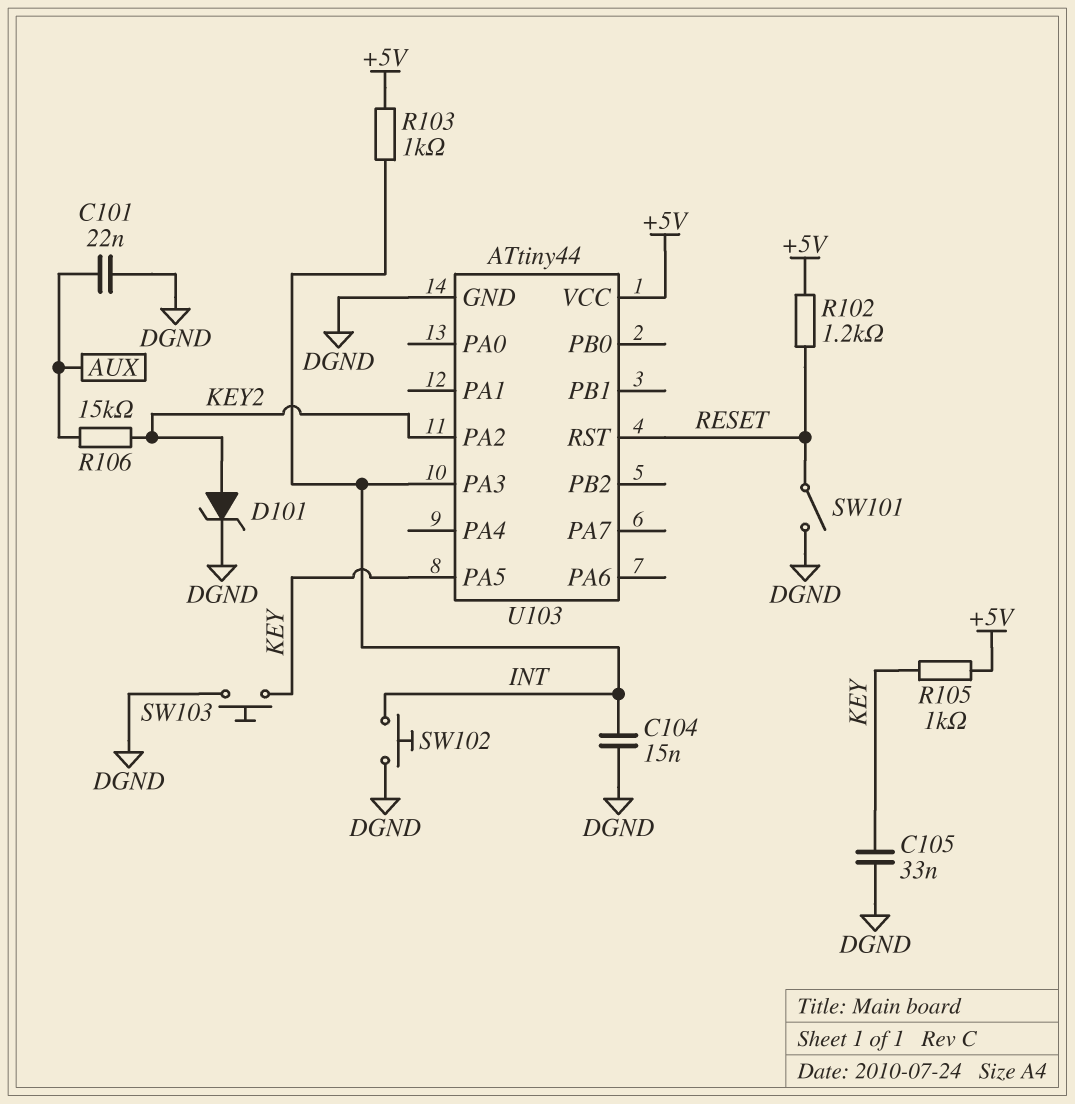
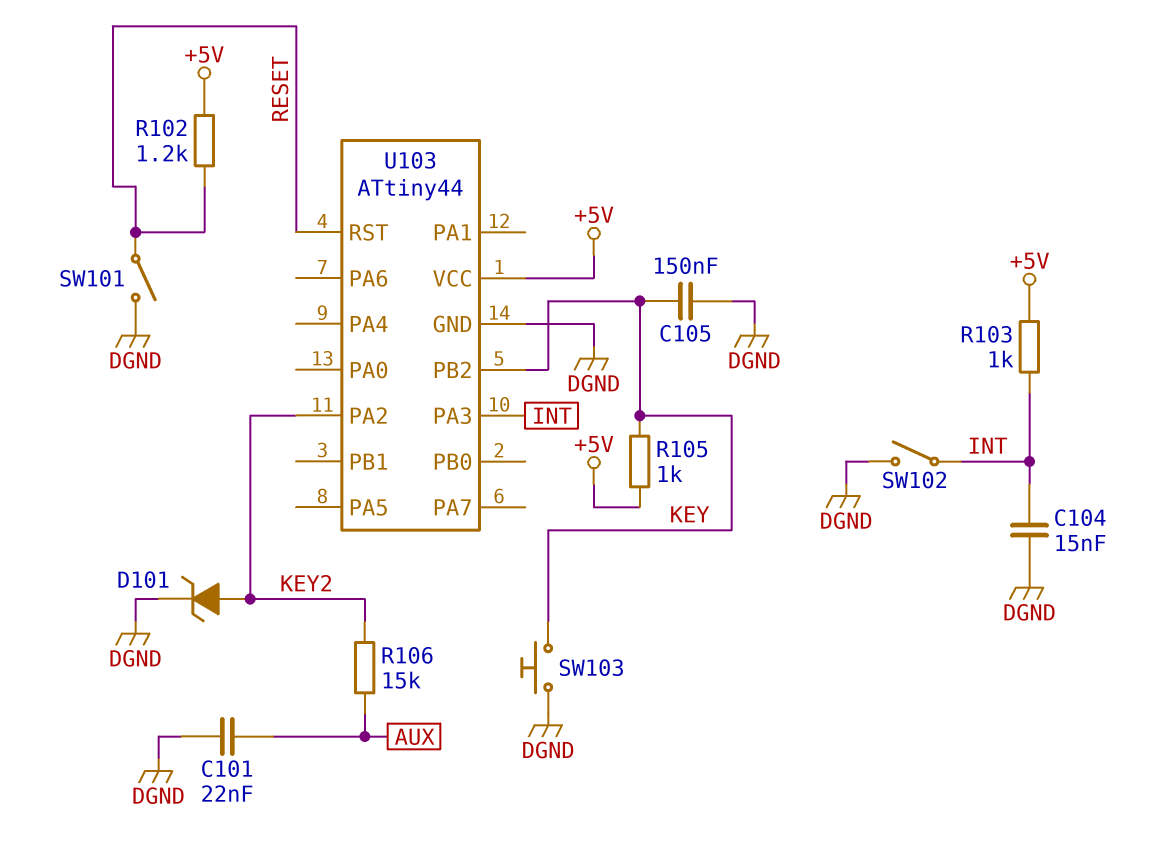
C105: 33nF (DGND, KEY) -> 150nF (DGND, KEY)
SW102: button (DGND, INT) -> switch (DGND, INT)
U103 pin PA5: KEY -> none
U103 pin PB2: none -> KEY

